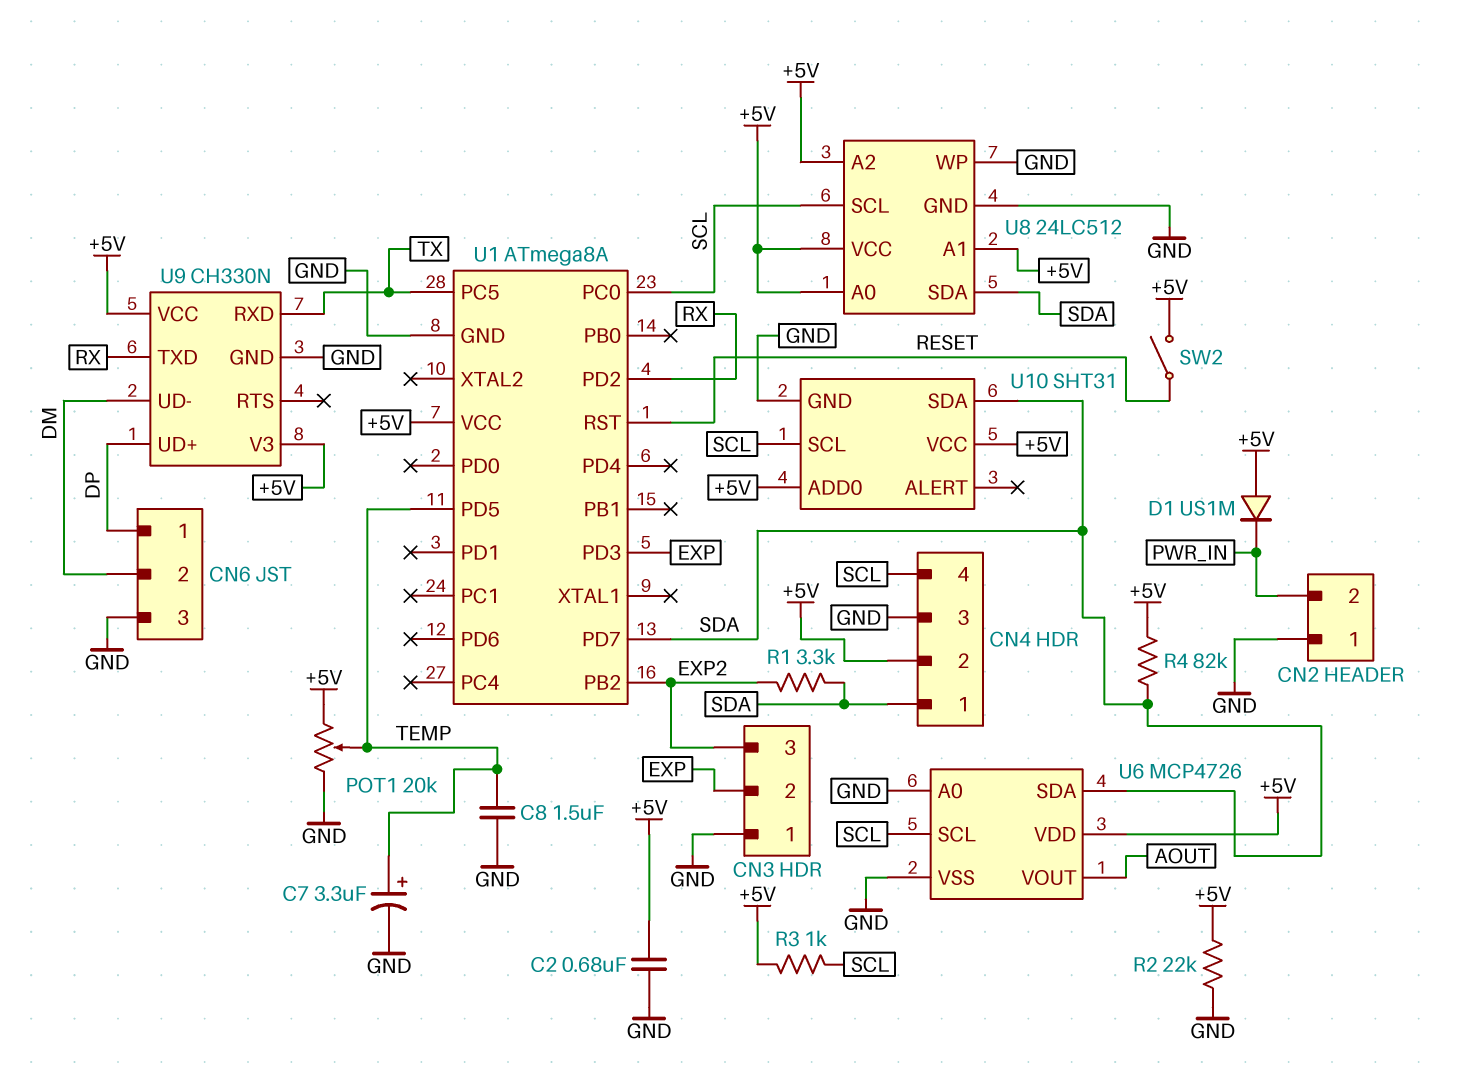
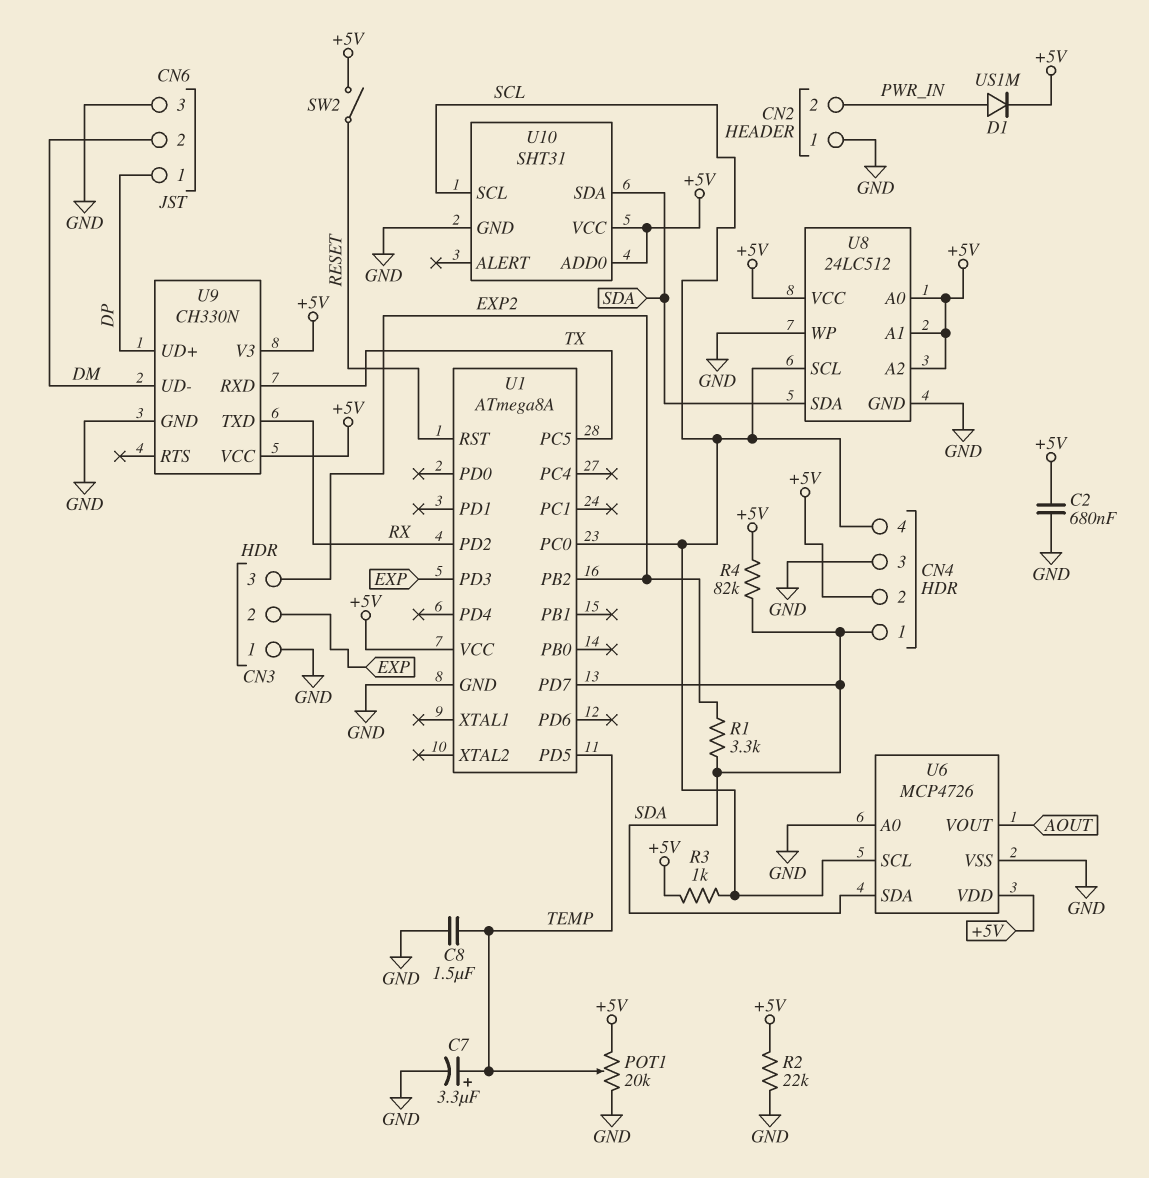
D1: diode US1M (A +5V, K PWR_IN) -> diode US1M (A PWR_IN, K +5V)

